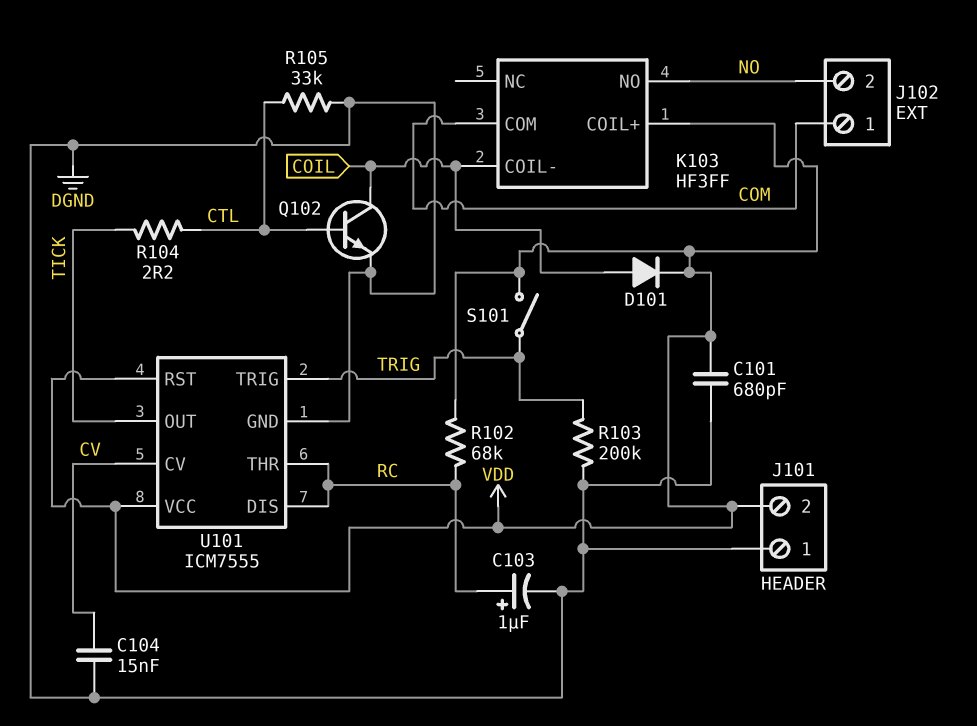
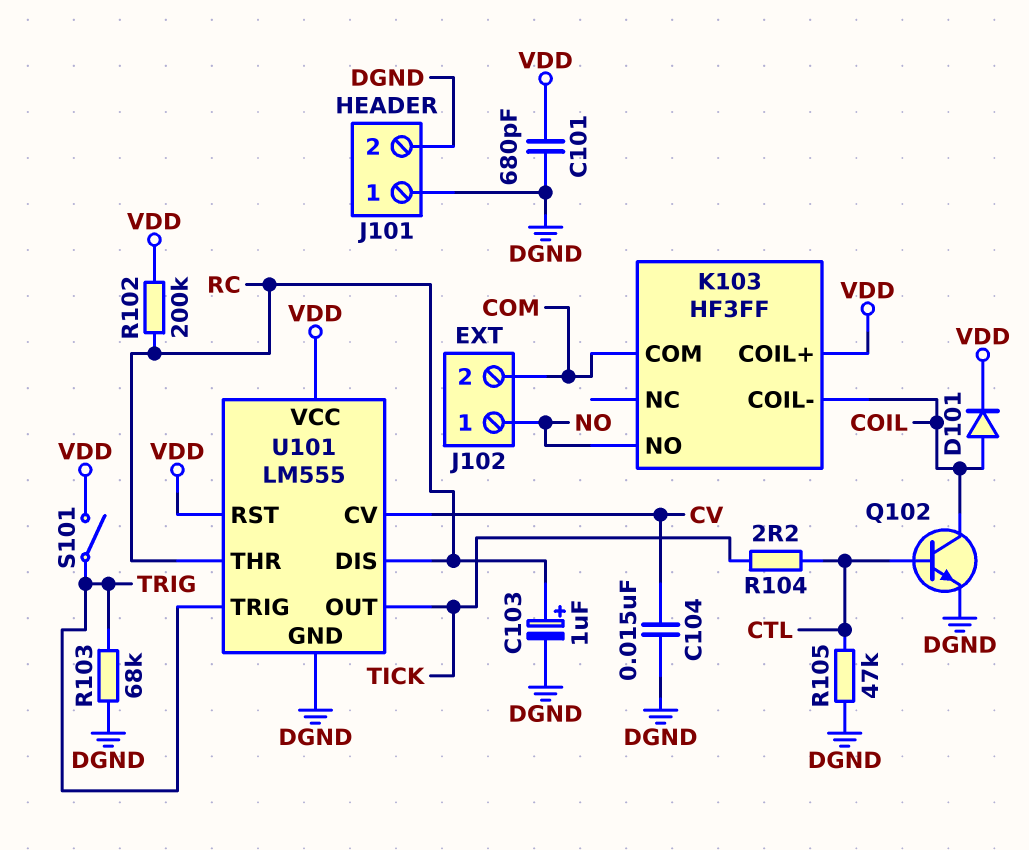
J101 pin 2: VDD -> DGND
J102 pin 1: COM -> NO
J102 pin 2: NO -> COM
R102: 68k (RC, VDD) -> 200k (RC, VDD)
R103: 200k (DGND, TRIG) -> 68k (DGND, TRIG)
R105: 33k (CTL, DGND) -> 47k (CTL, DGND)
U101: ICM7555 -> LM555

